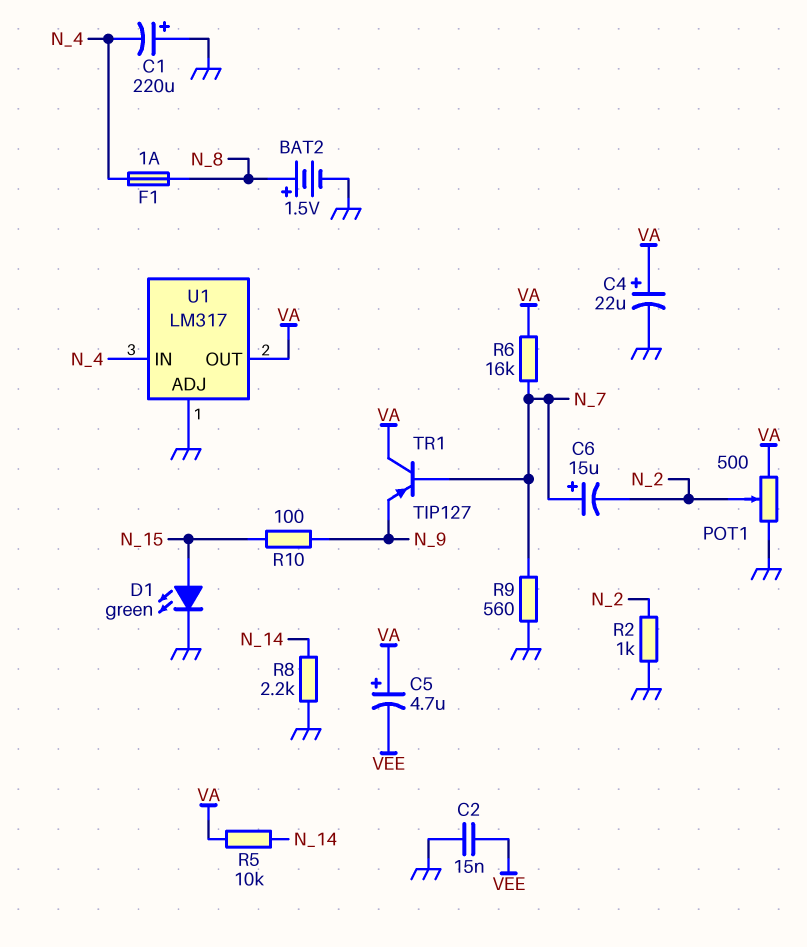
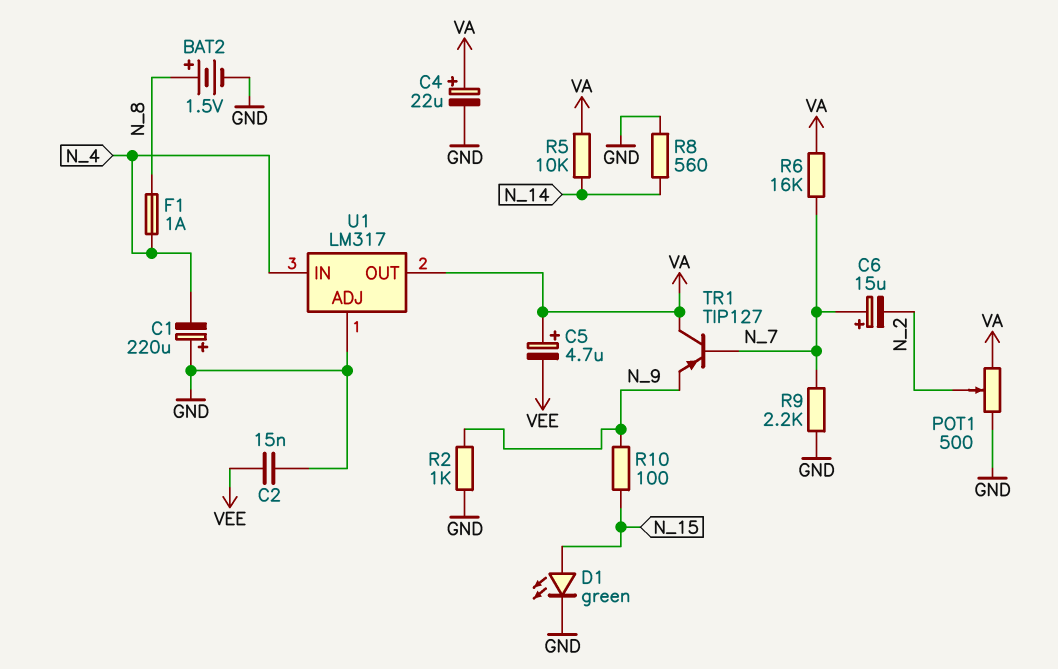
R2: 1k (GND, N_2) -> 1k (GND, N_9)
R8: 2.2k (GND, N_14) -> 560 (GND, N_14)
R9: 560 (GND, N_7) -> 2.2k (GND, N_7)

